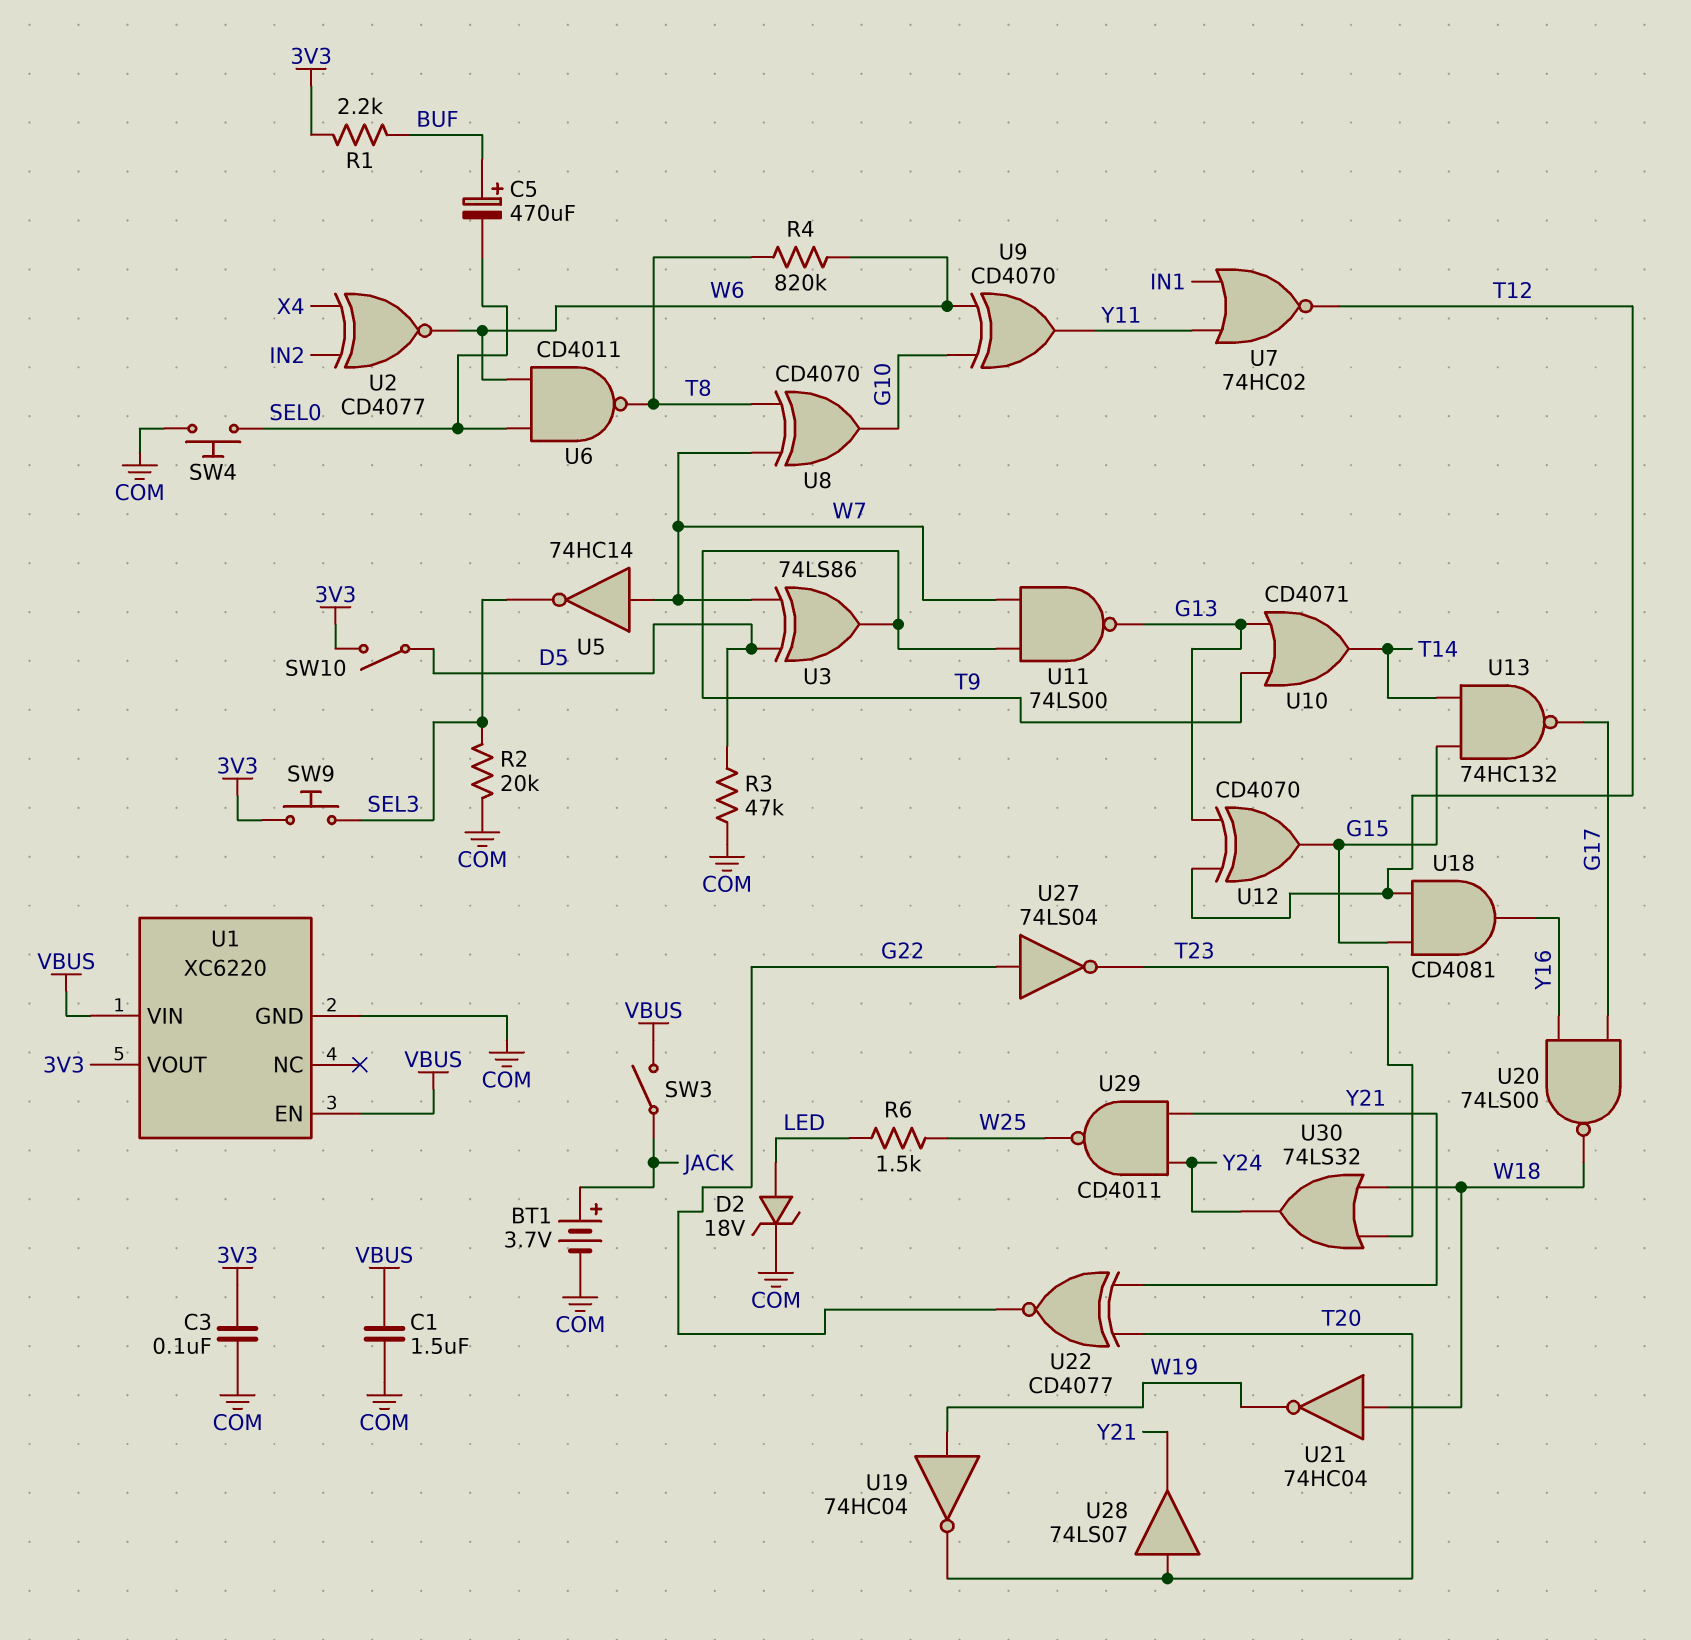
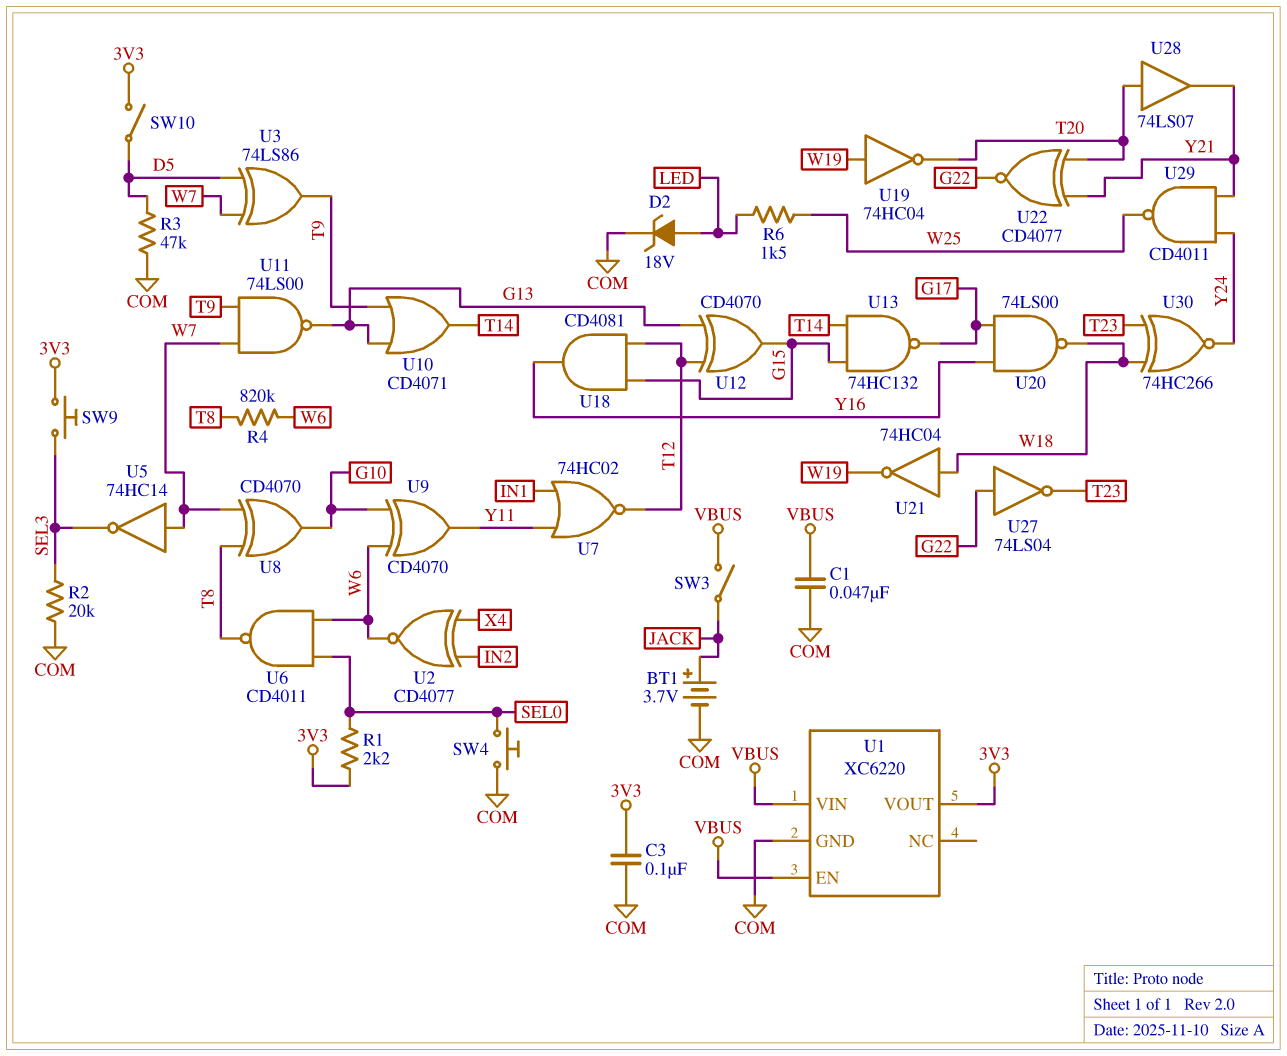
C1: 1.5uF (COM, VBUS) -> 47nF (COM, VBUS)
C5: 470uF (plus BUF, minus SEL0) -> none
R1: 2.2k (3V3, BUF) -> 2.2k (3V3, SEL0)
U30: OR 74LS32 (in T23, in W18, out Y24) -> XNOR 74HC266 (in T23, in W18, out Y24)

